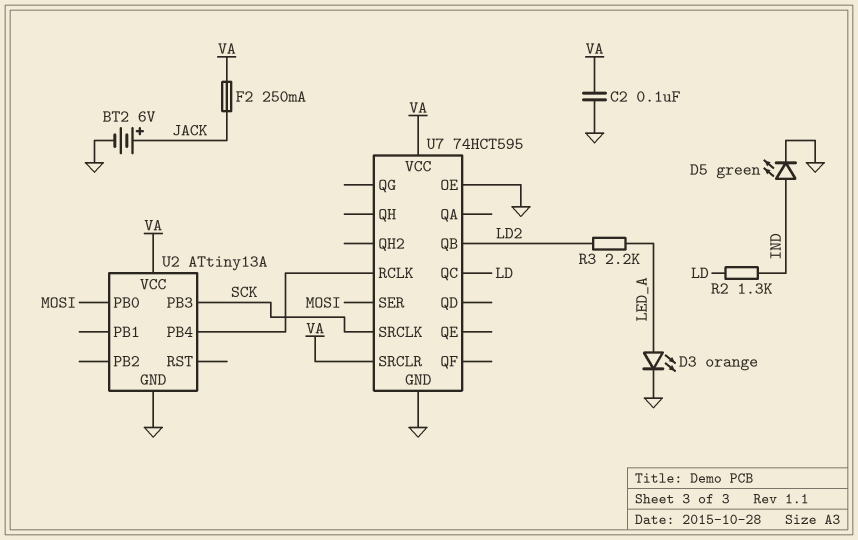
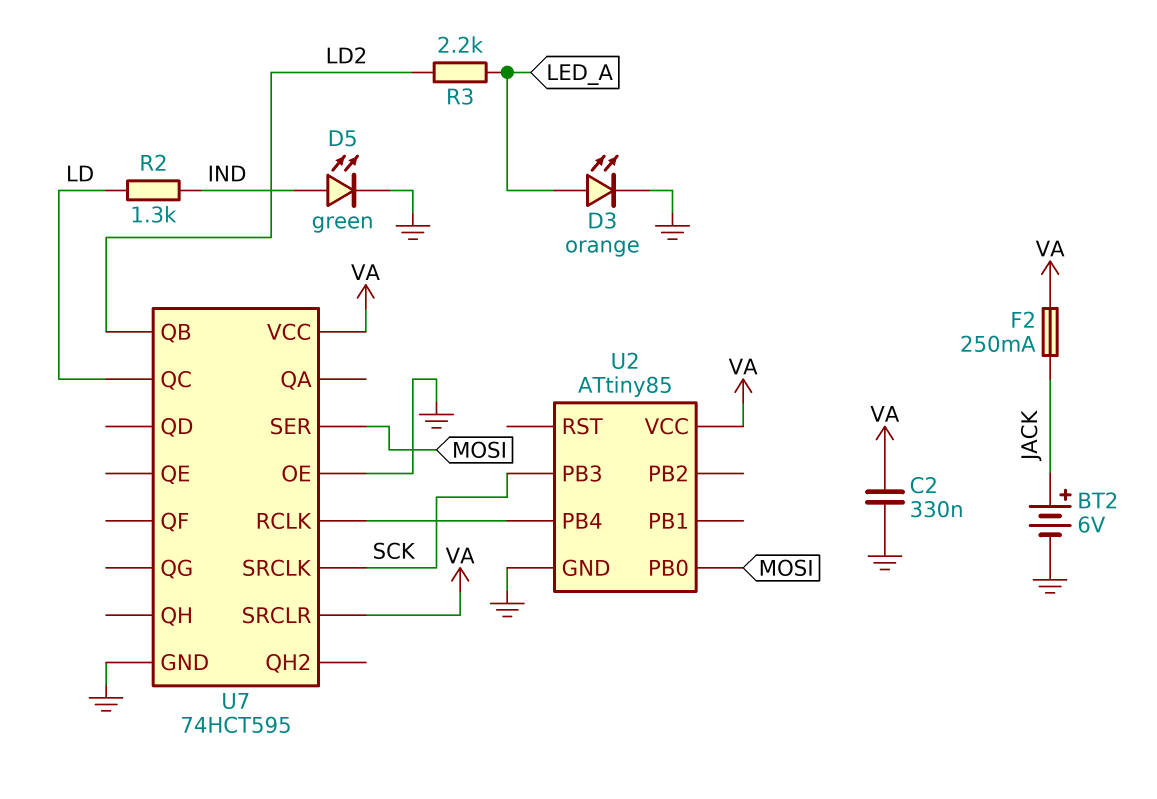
C2: 100nF (GND, VA) -> 330nF (GND, VA)
U2: ATtiny13A -> ATtiny85

